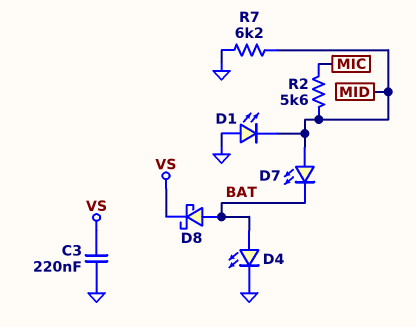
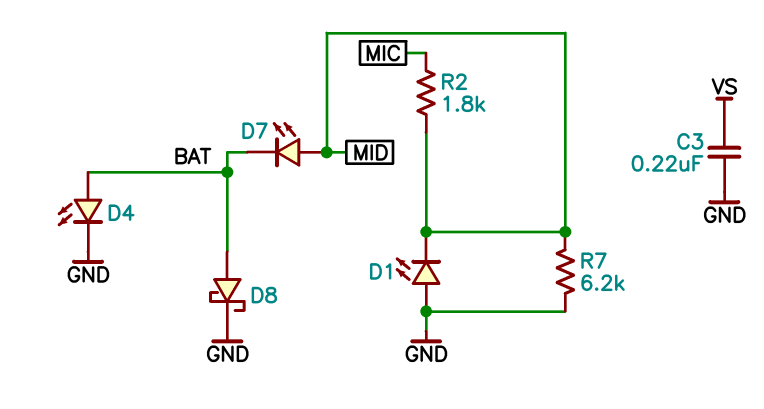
D8: schottky (A BAT, K VS) -> schottky (A BAT, K GND)
R2: 5.6k (MIC, MID) -> 1.8k (MIC, MID)

